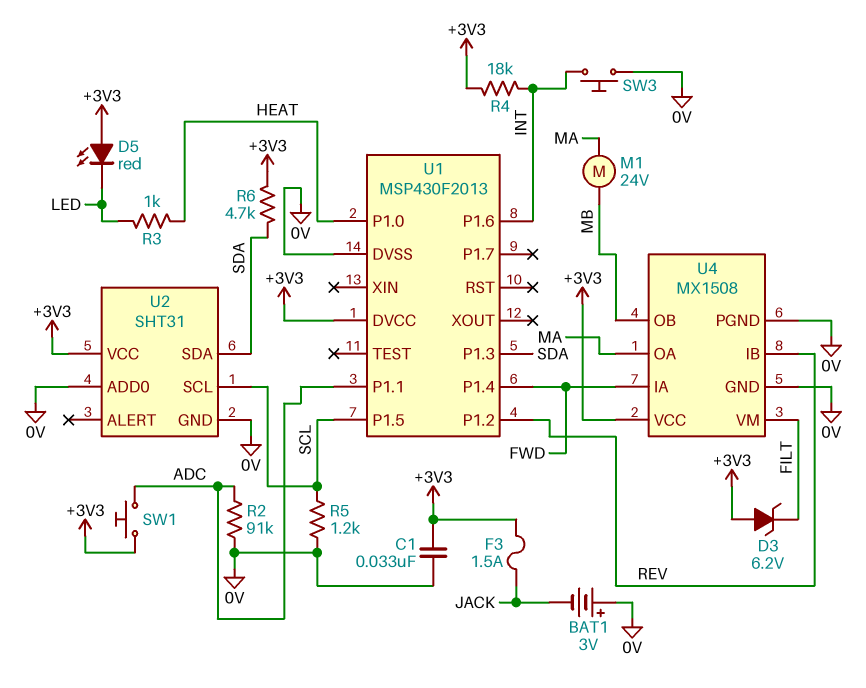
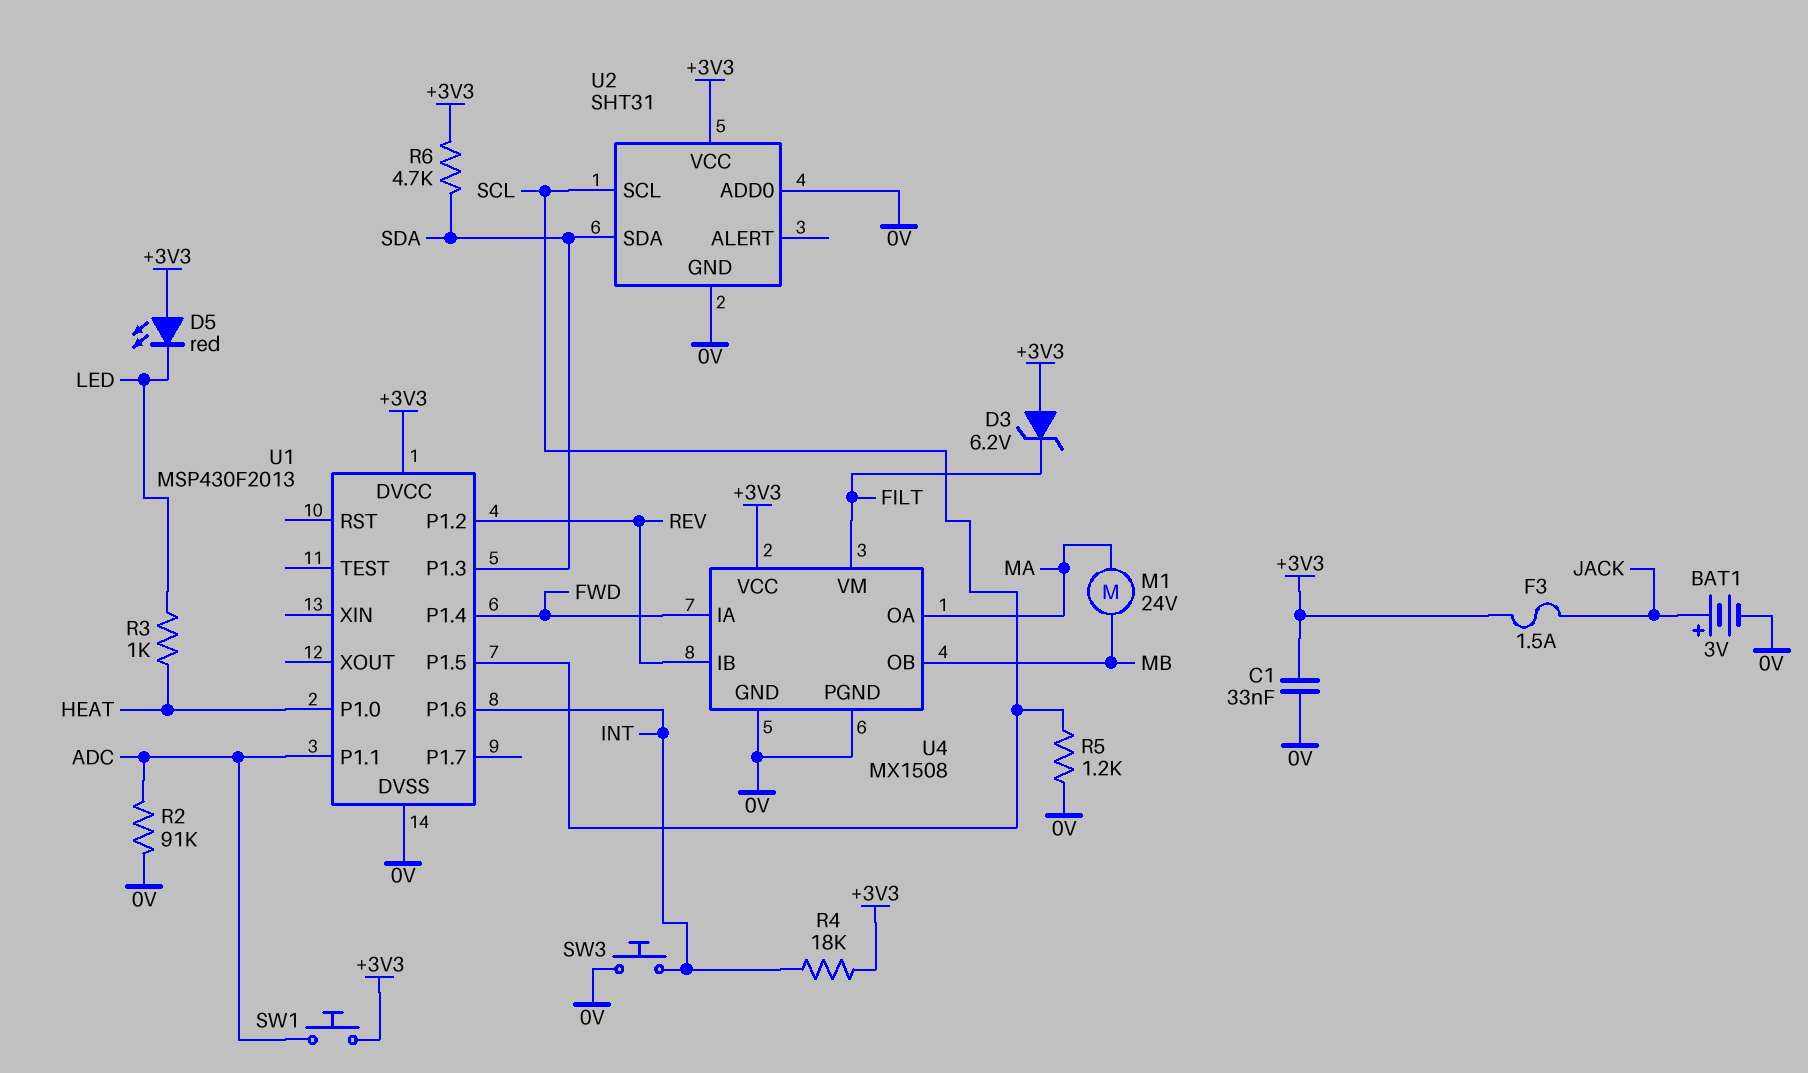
BAT1: 3V (plus 0V, minus JACK) -> 3V (plus JACK, minus 0V)

